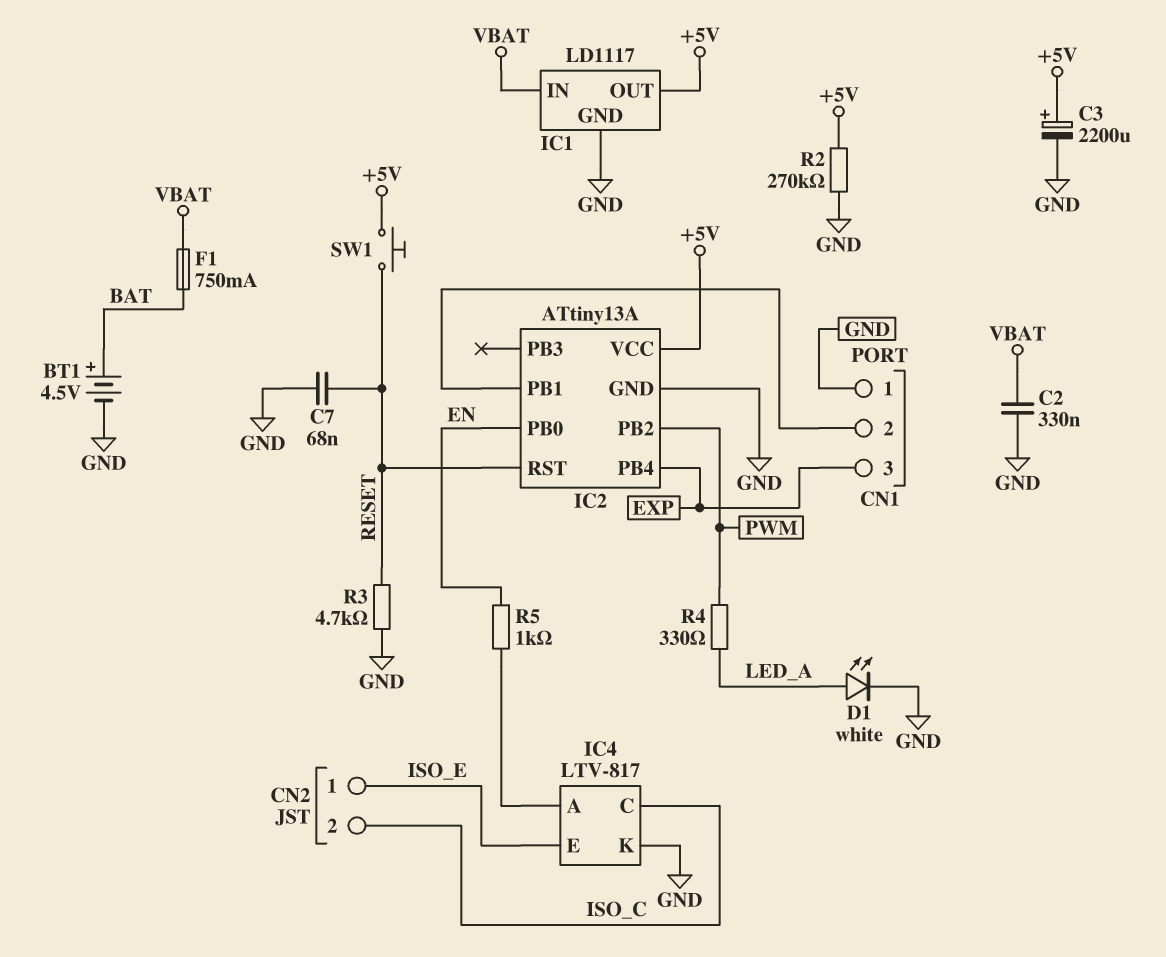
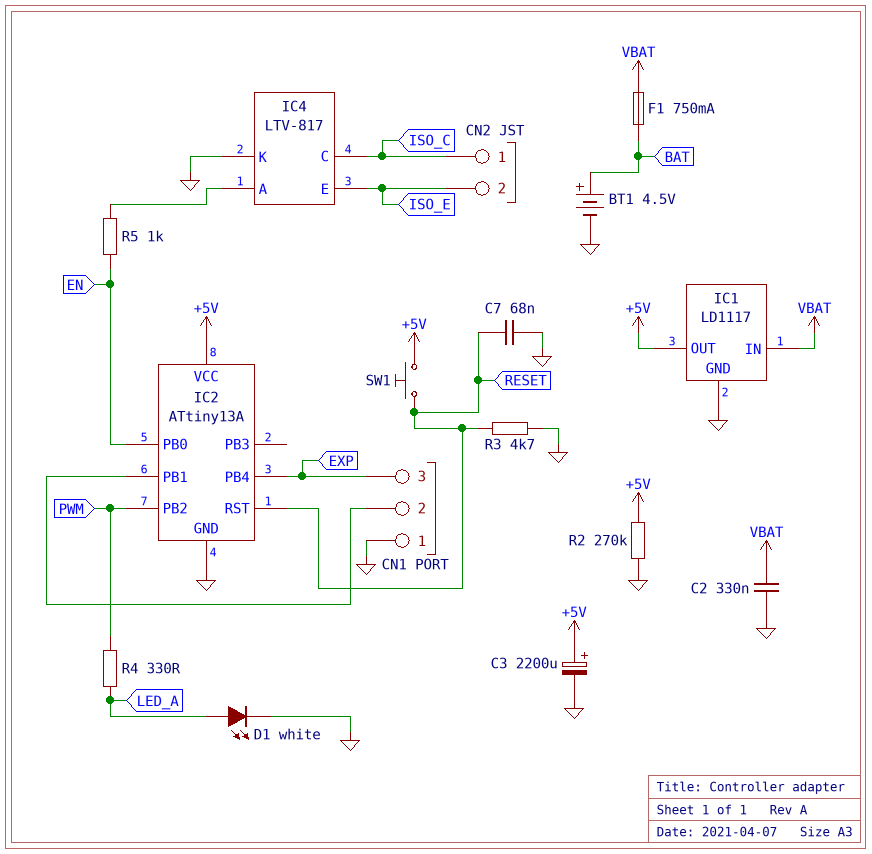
CN2 pin 1: ISO_E -> ISO_C
CN2 pin 2: ISO_C -> ISO_E

